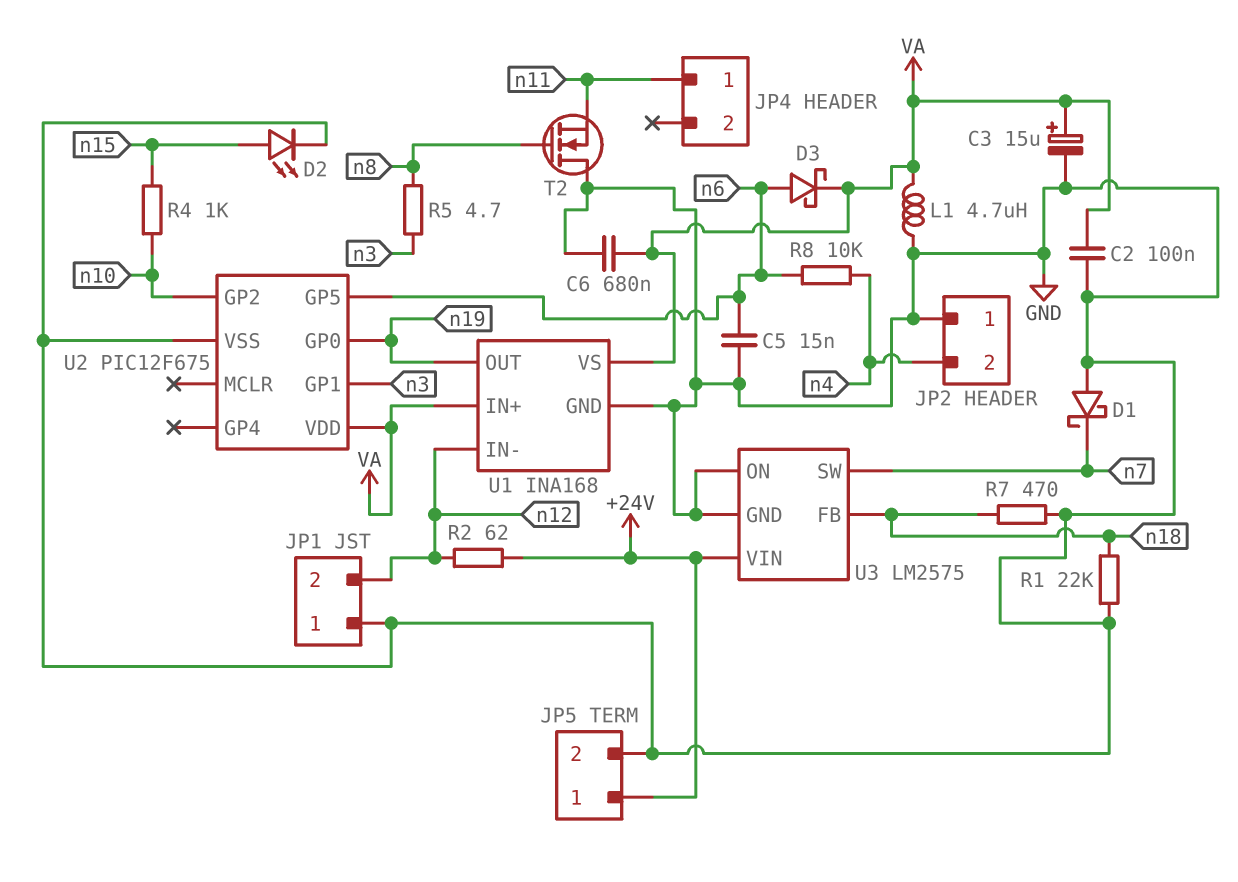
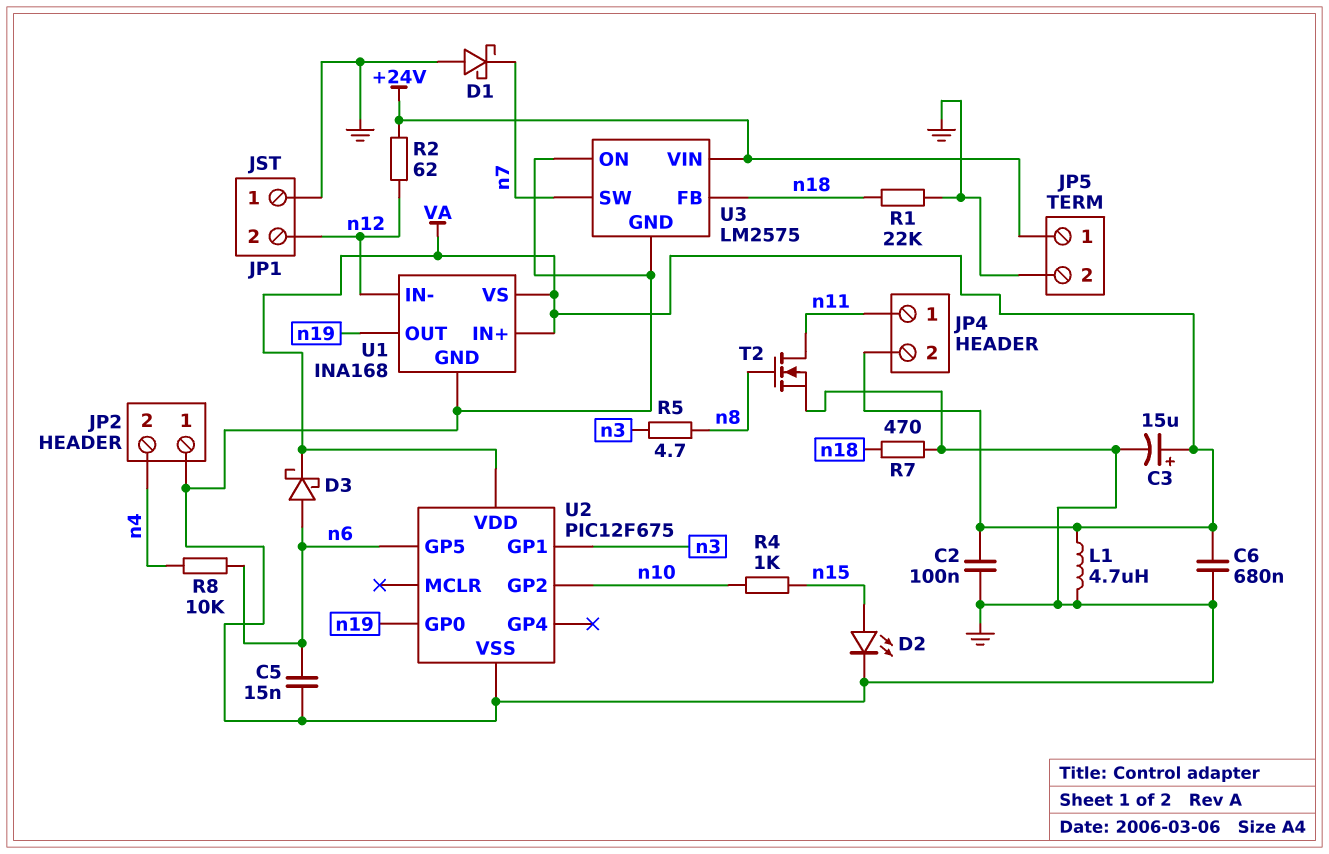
JP4 pin 2: none -> VA
T2: NMOS (G n8, D GND, S n11) -> NMOS (G n8, D n11, S GND)

